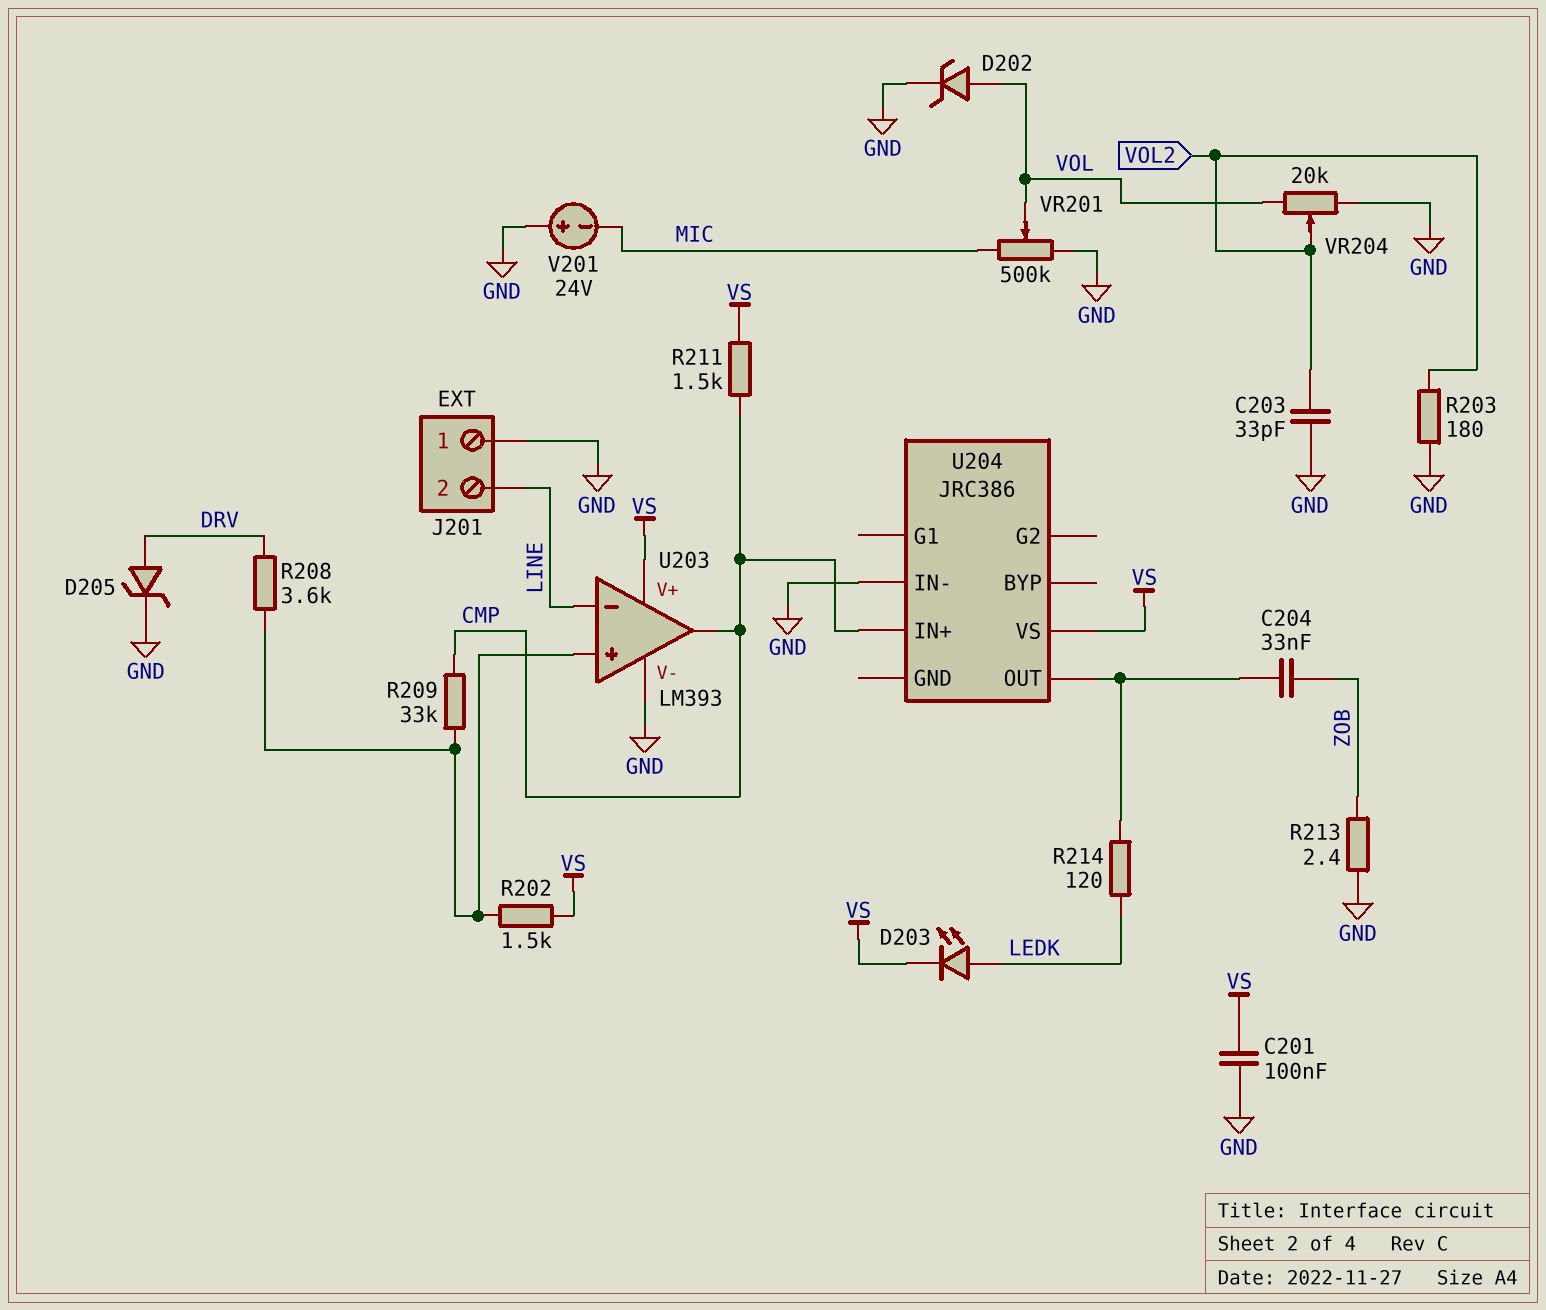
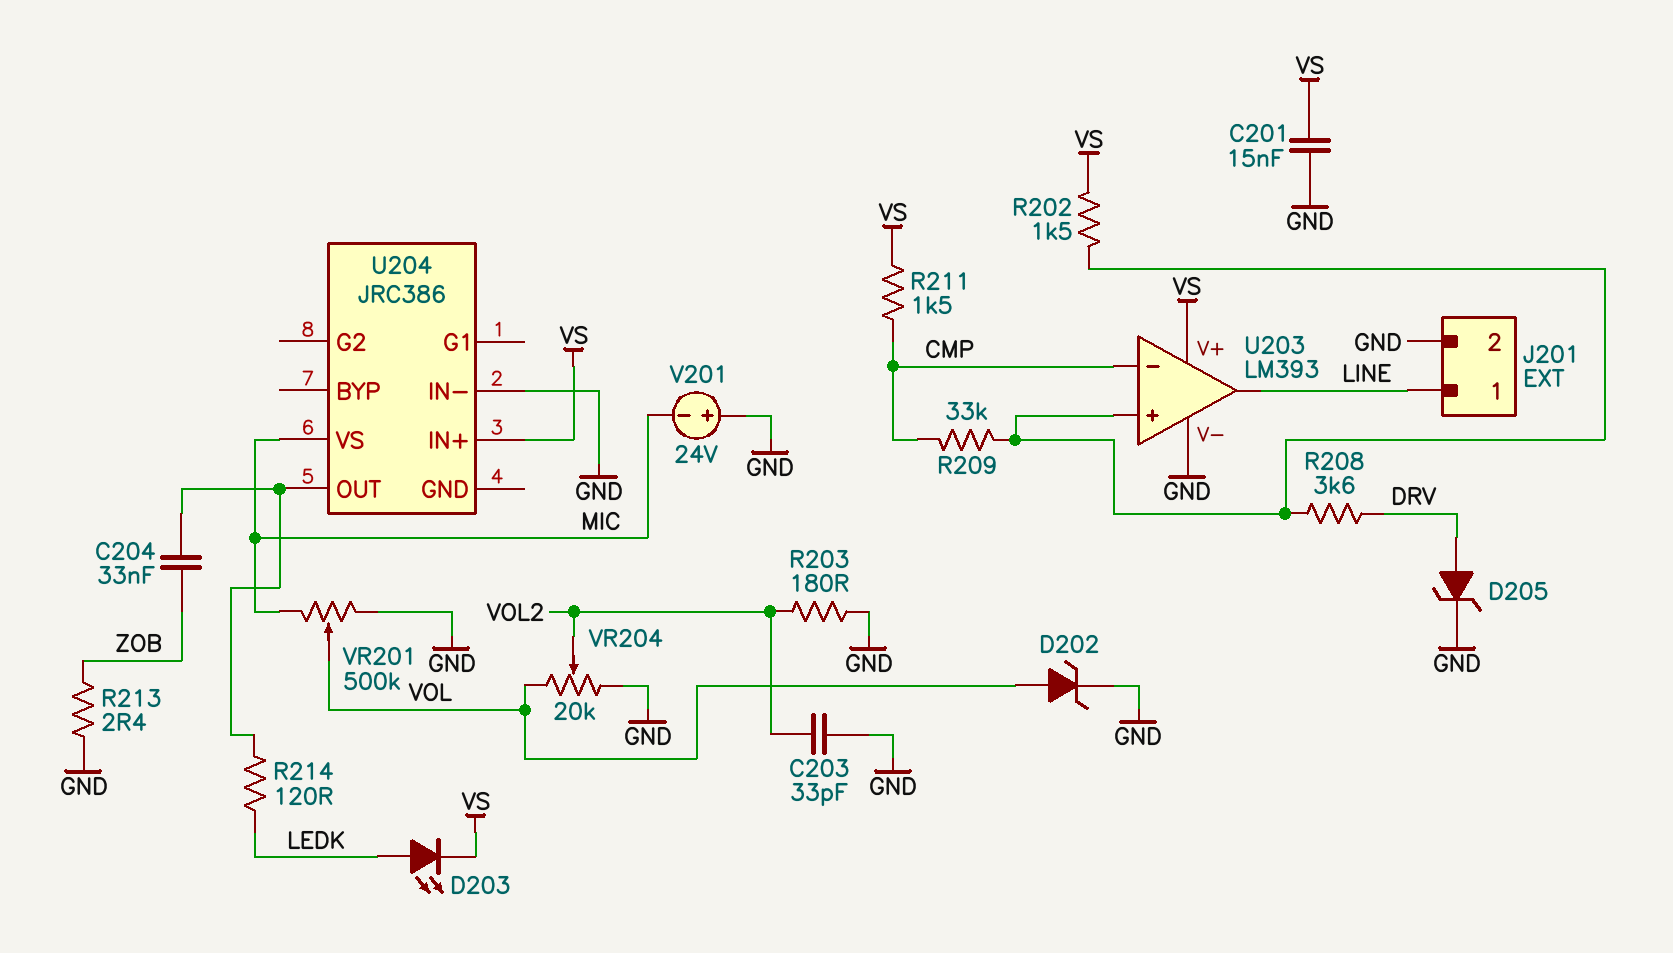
C201: 100nF (GND, VS) -> 15nF (GND, VS)
J201 pin 1: GND -> LINE
J201 pin 2: LINE -> GND
U203 pin in-: LINE -> CMP
U203 pin out: CMP -> LINE
U204 pin IN+: CMP -> VS
U204 pin VS: VS -> MIC

